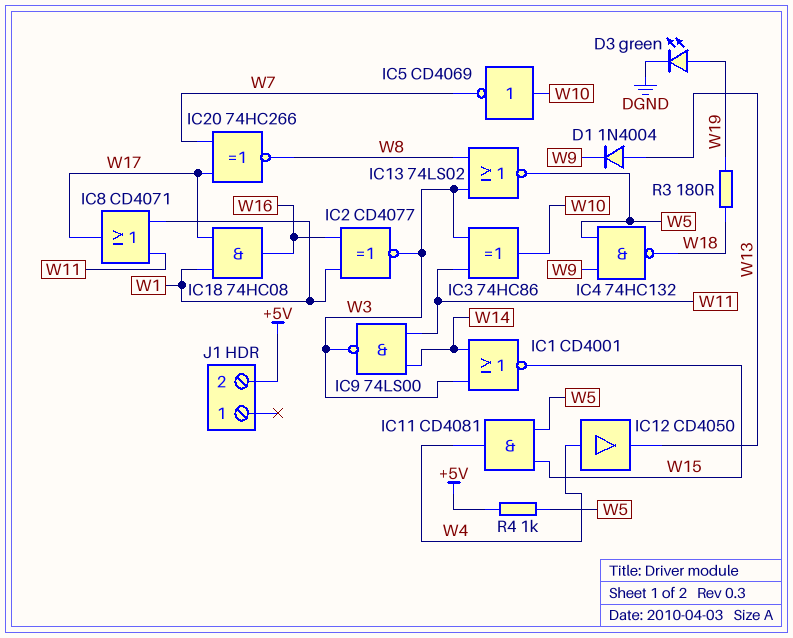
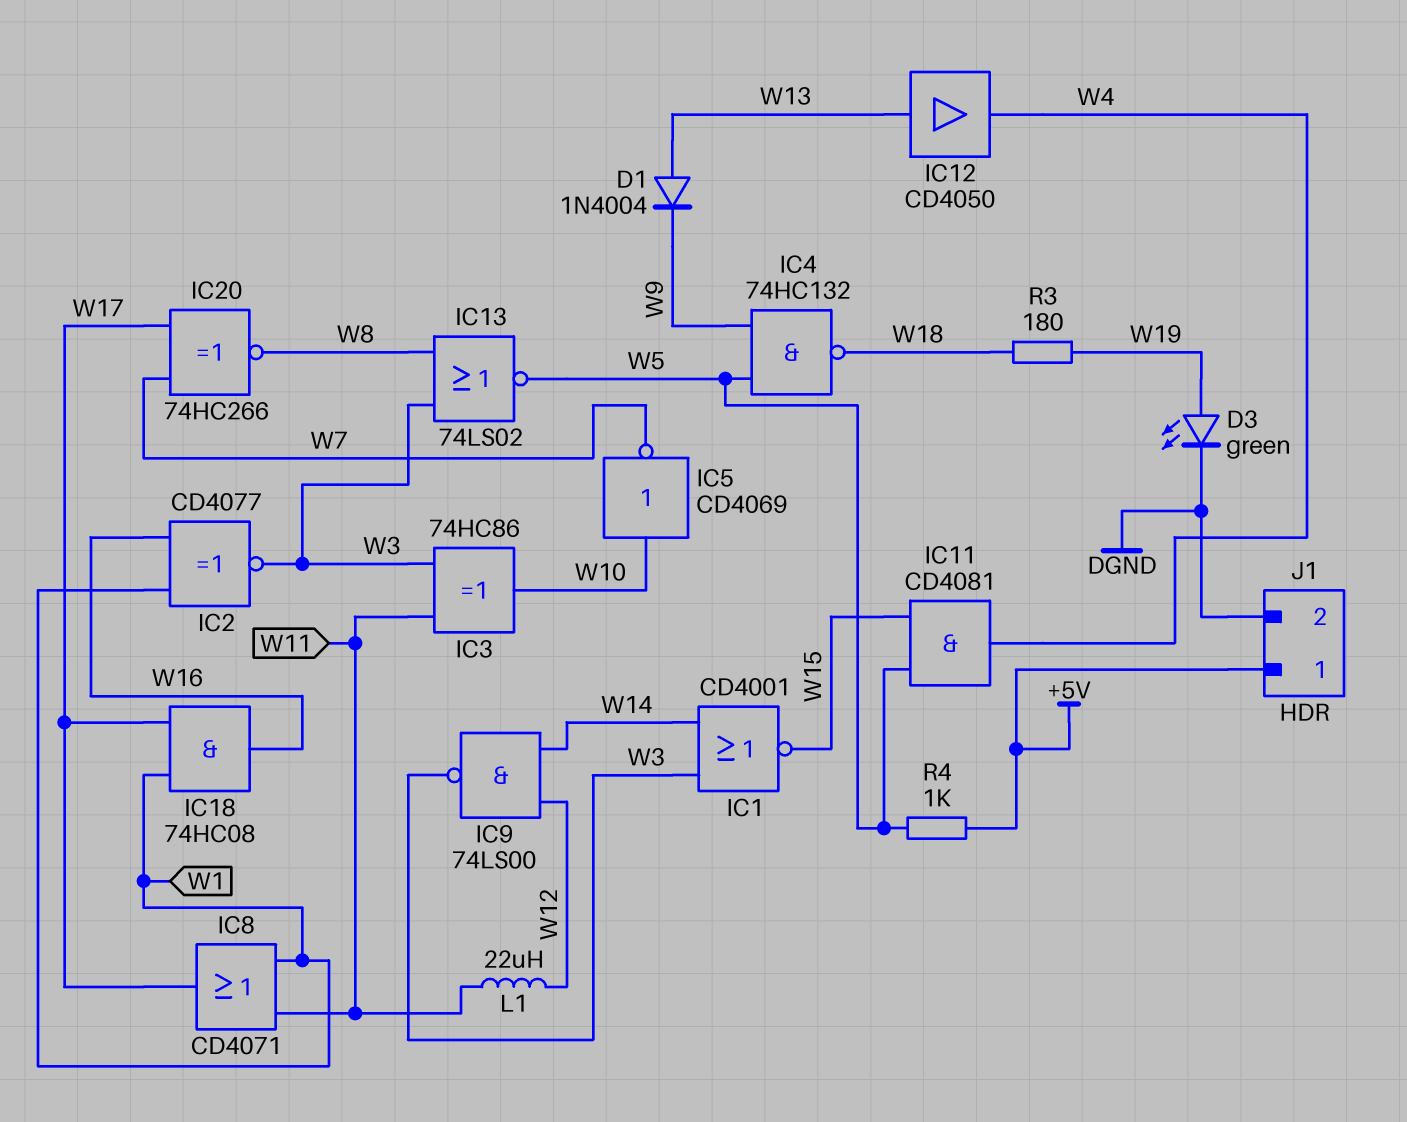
IC9: NAND 74LS00 (in W11, in W14, out W3) -> NAND 74LS00 (in W12, in W14, out W3)
IC12: buffer CD4050 (in W4, out W13) -> buffer CD4050 (in W13, out W4)
J1 pin 1: none -> +5V
J1 pin 2: +5V -> DGND
L1: none -> 22uH (W11, W12)

